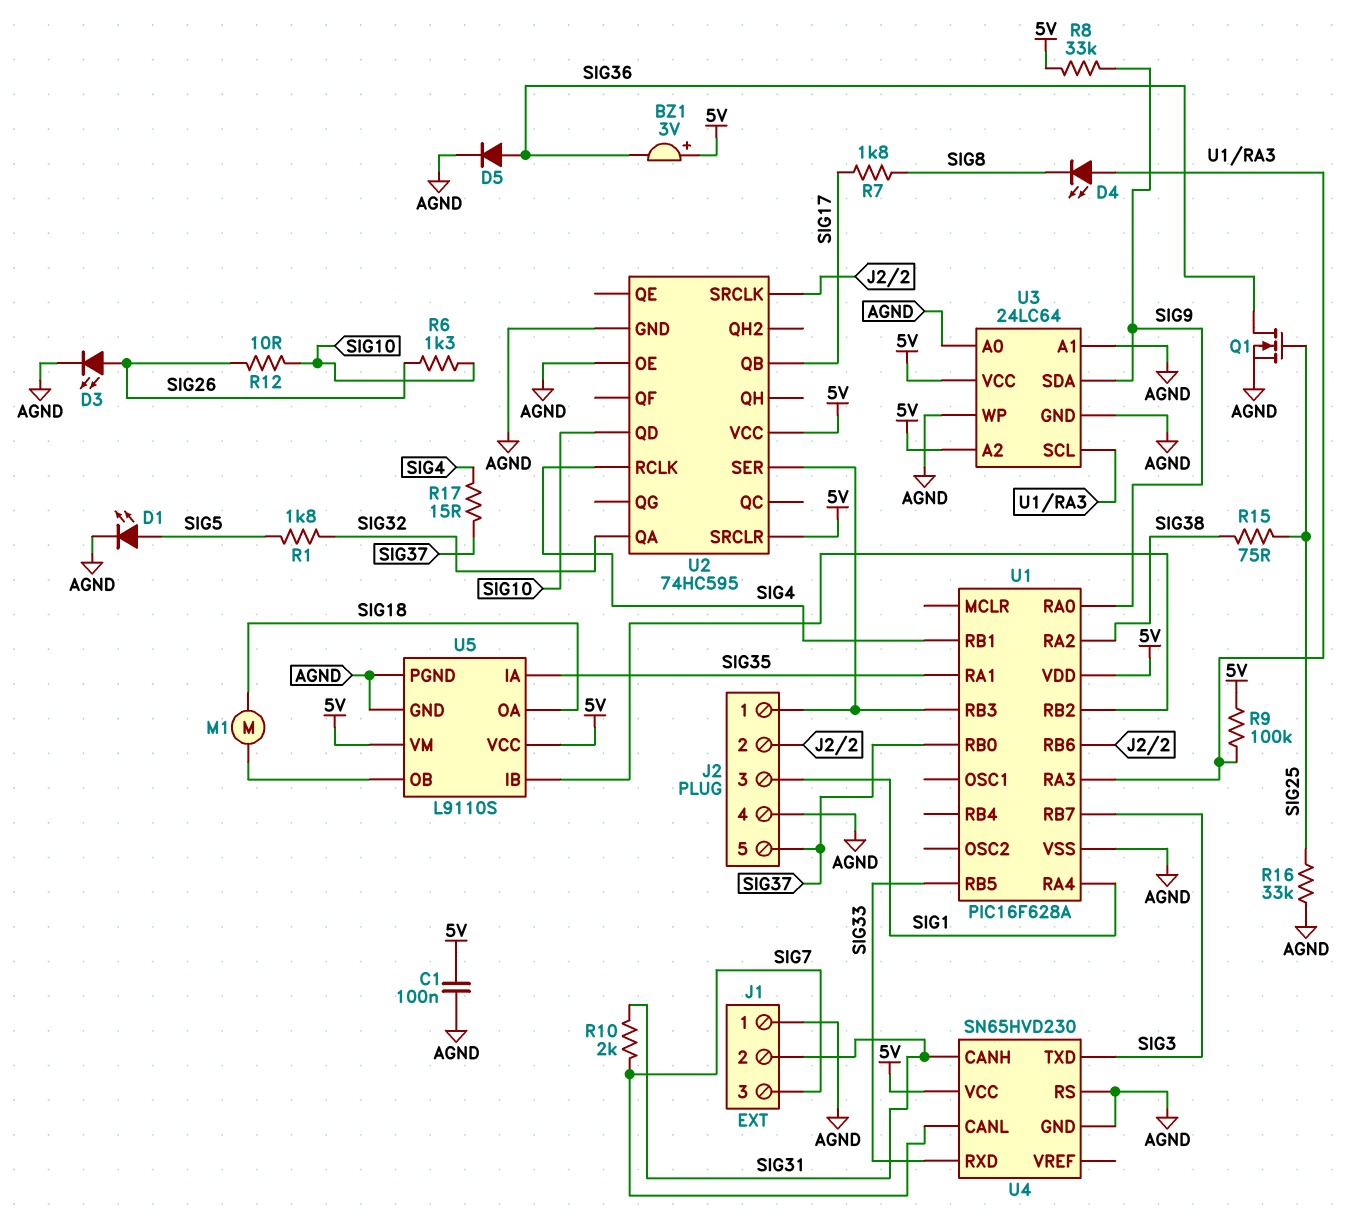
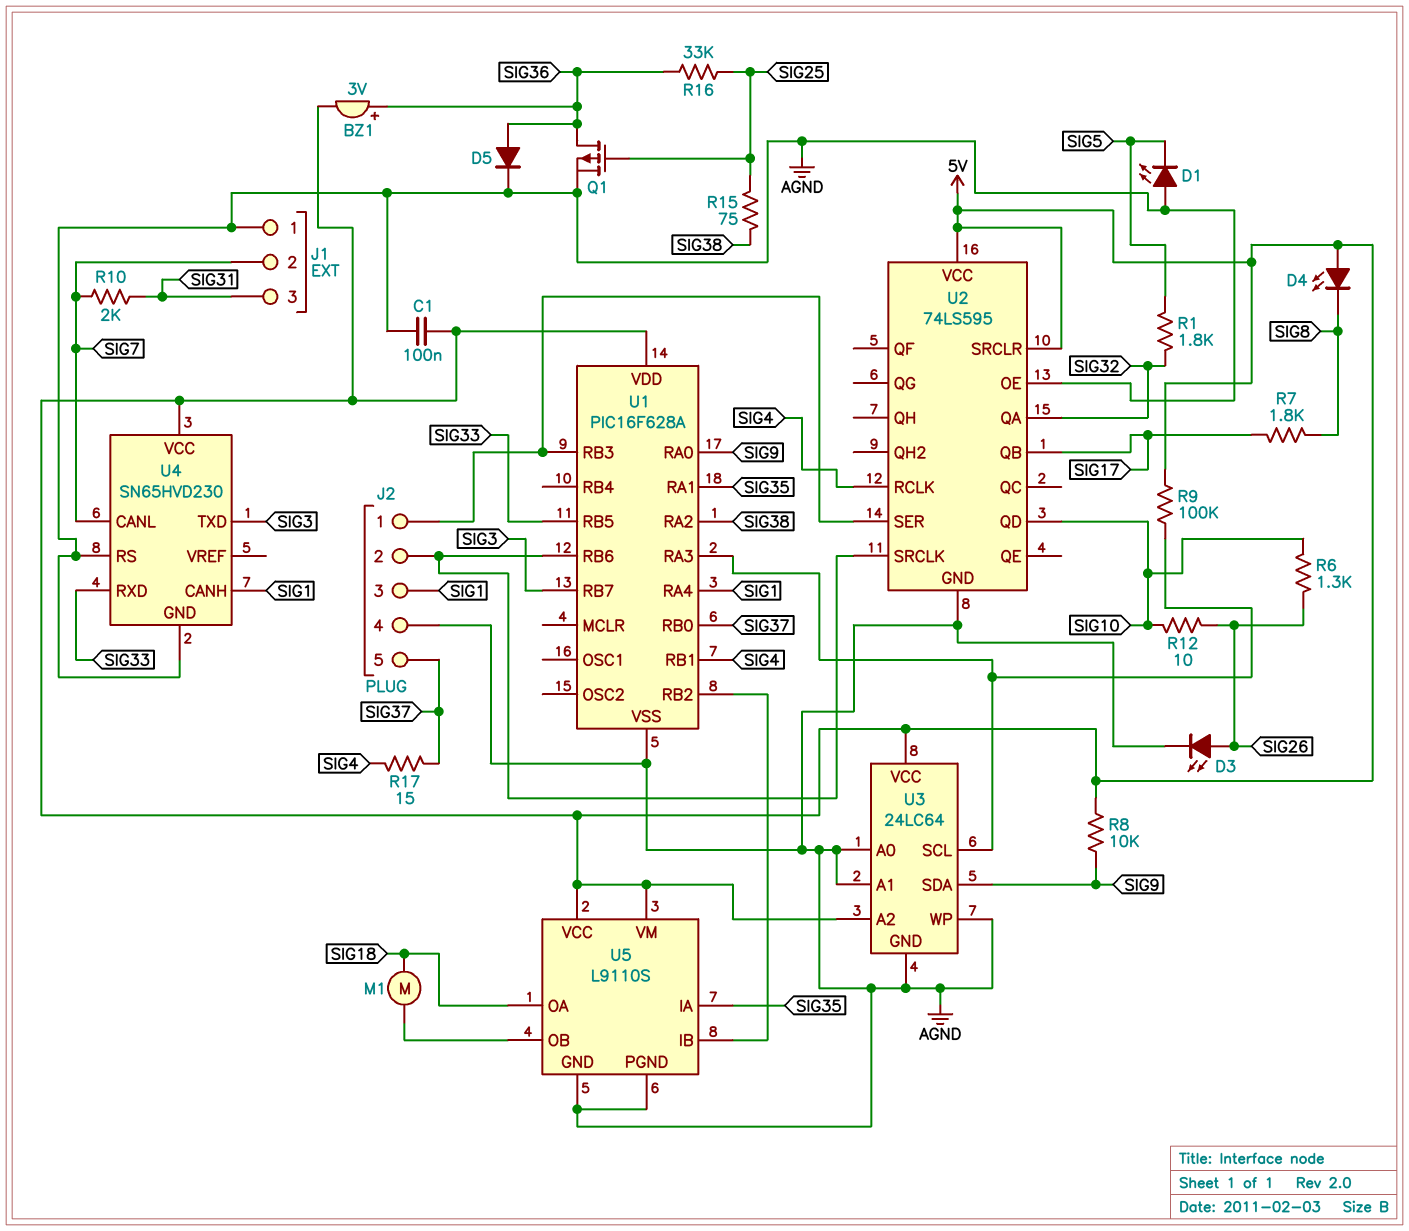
BZ1: buzzer 3V (plus 5V, minus SIG36) -> buzzer 3V (plus SIG36, minus 5V)
D1: LED (A SIG5, K AGND) -> LED (A AGND, K SIG5)
D4: LED (A U1/RA3, K SIG8) -> LED (A 5V, K SIG8)
J1 pin 2: SIG31 -> SIG7
J1 pin 3: SIG7 -> SIG31
Q1: NMOS (G SIG25, D SIG36, S AGND) -> PMOS (G SIG25, D SIG36, S AGND)
R8: 33k (5V, SIG9) -> 10k (5V, SIG9)
R16: 33k (AGND, SIG25) -> 33k (SIG25, SIG36)
U2: 74HC595 -> 74LS595
U4 pin CANH: SIG31 -> SIG1

